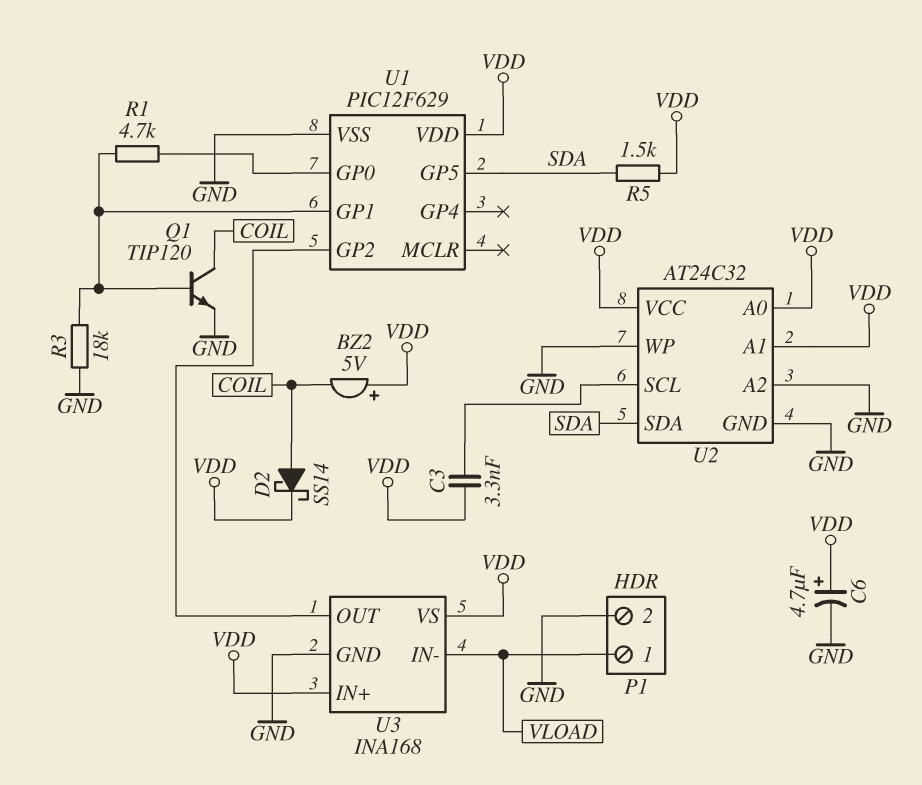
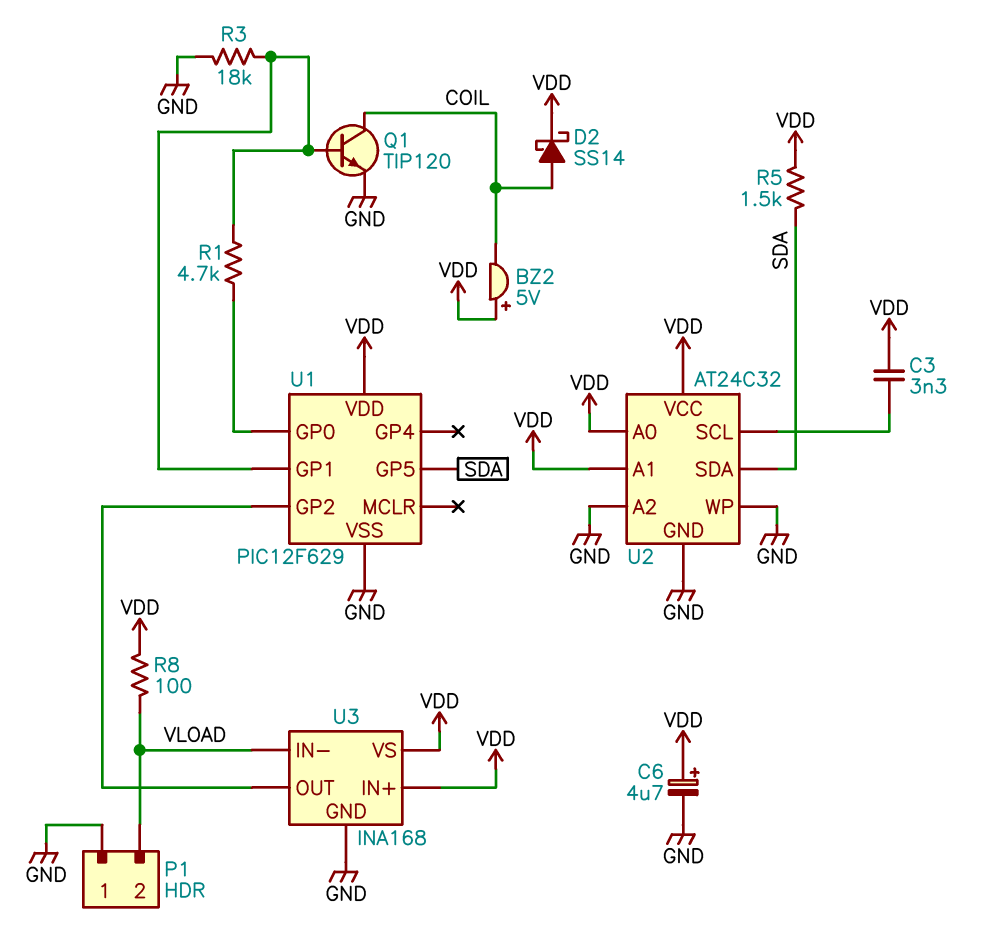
P1 pin 1: VLOAD -> GND
P1 pin 2: GND -> VLOAD
R8: none -> 100 (VDD, VLOAD)

